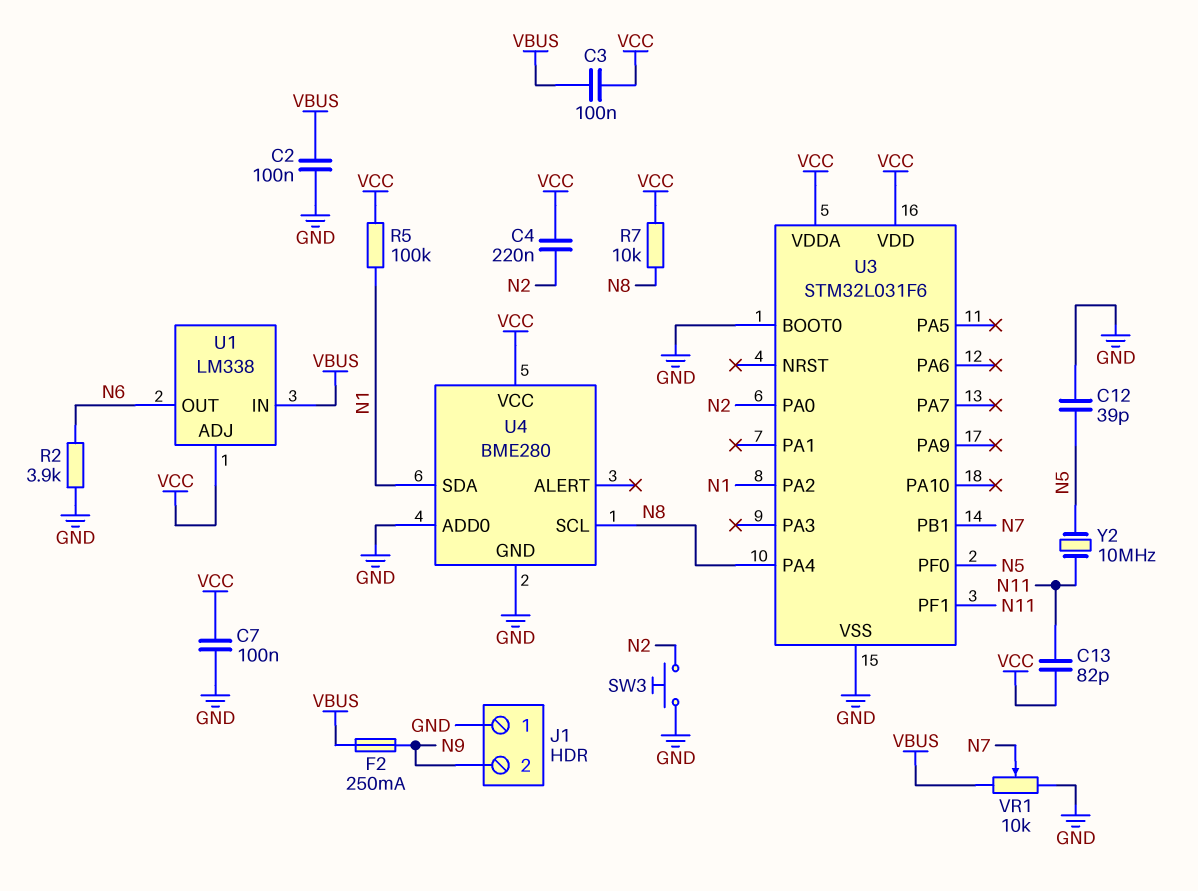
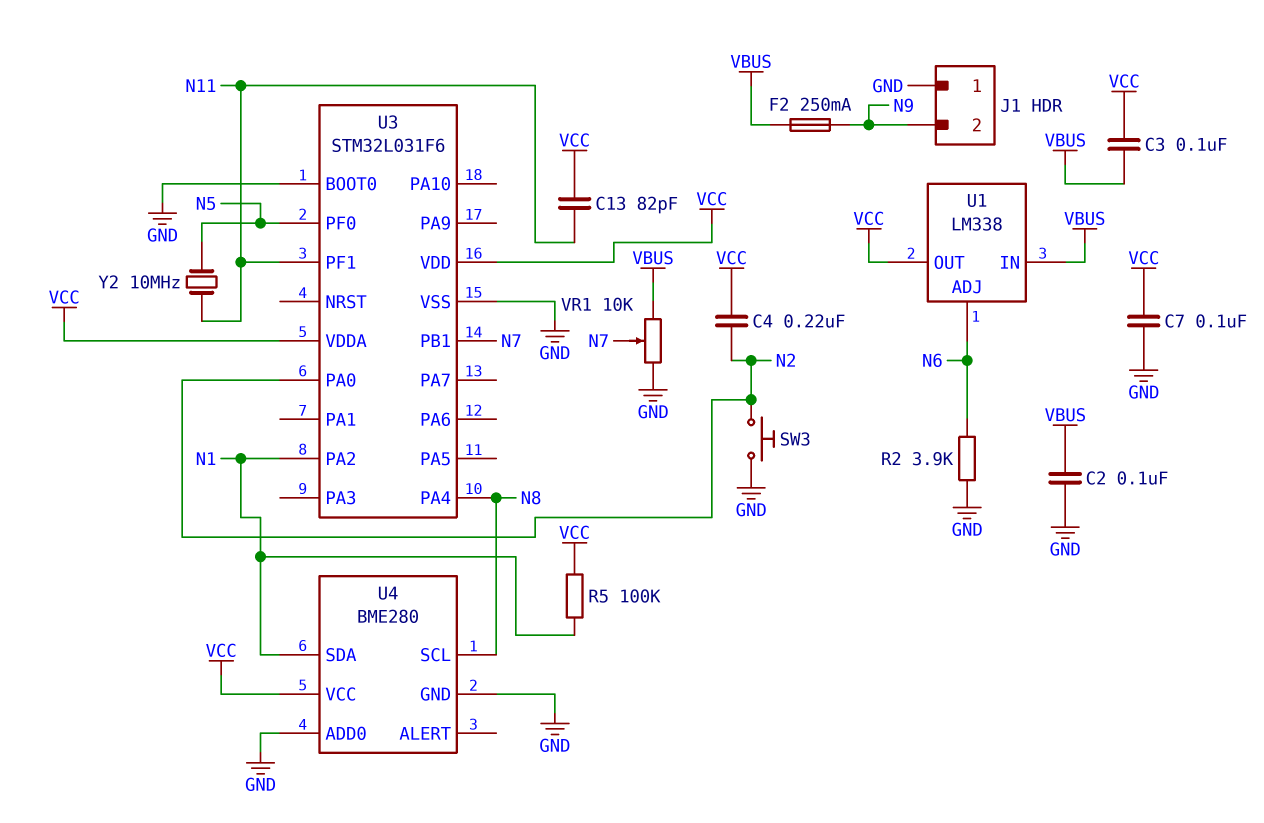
C12: 39pF (GND, N5) -> none
R7: 10k (N8, VCC) -> none
U1 pin ADJ: VCC -> N6
U1 pin OUT: N6 -> VCC

